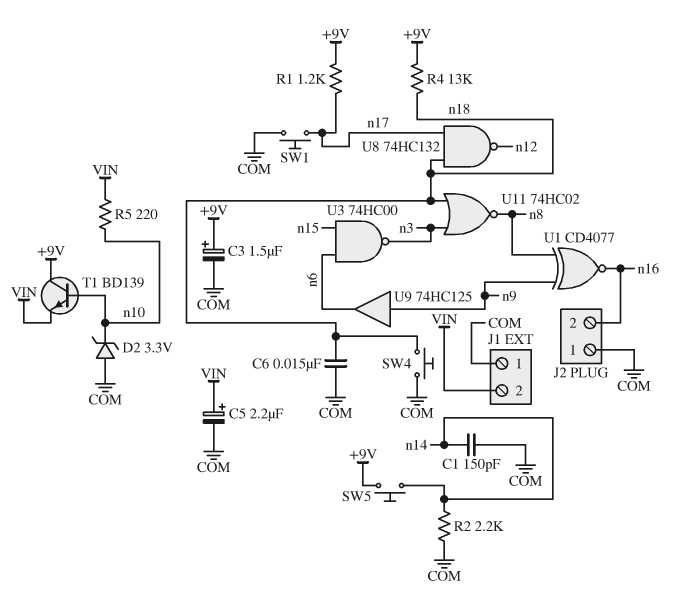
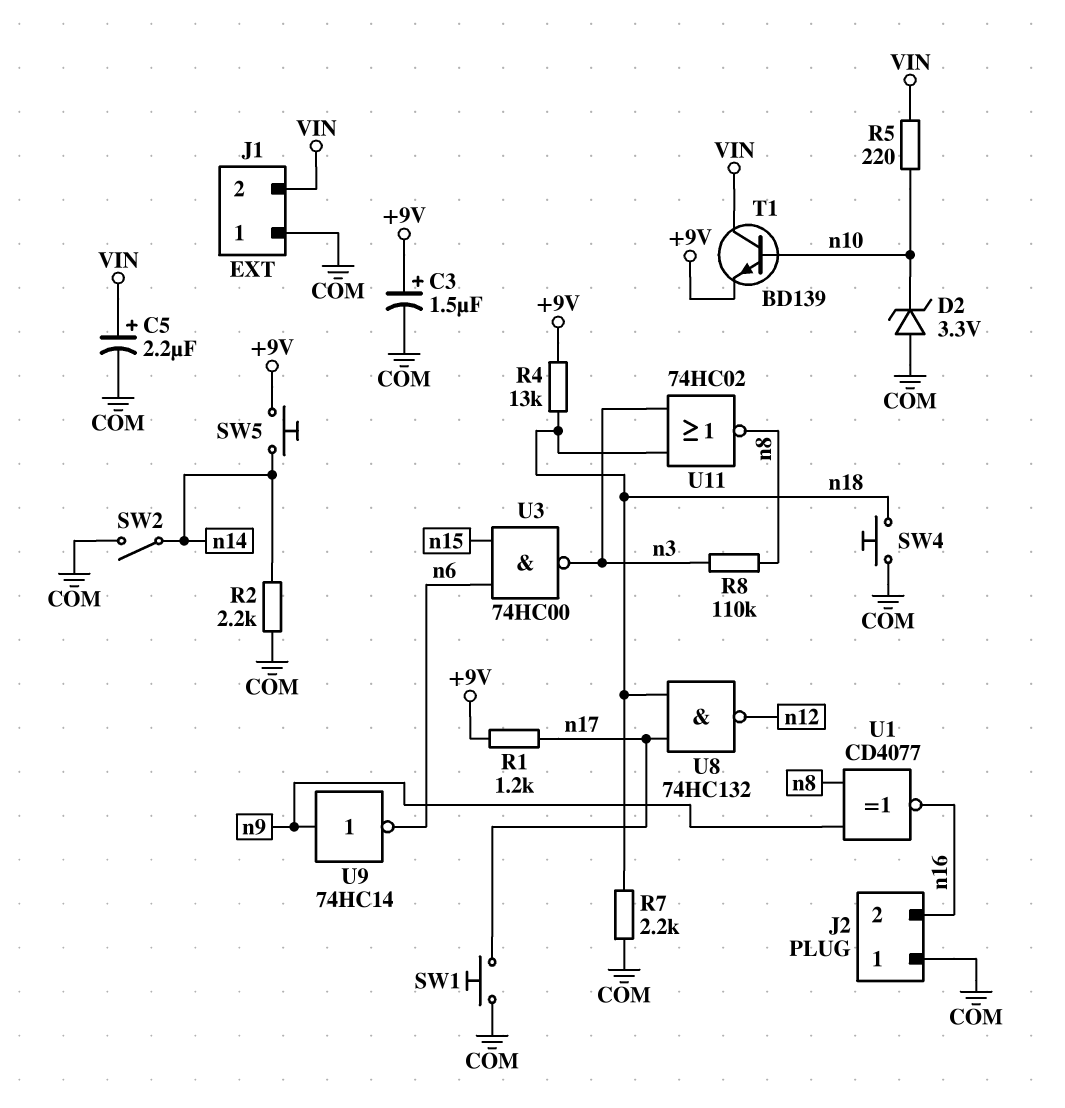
C1: 150pF (COM, n14) -> none
C6: 15nF (COM, n18) -> none
R7: none -> 2.2k (COM, n18)
R8: none -> 110k (n3, n8)
SW2: none -> switch (COM, n14)
T1: NPN BD139 (B n10, C +9V, E VIN) -> NPN BD139 (B n10, C VIN, E +9V)
U9: buffer 74HC125 (in n9, out n6) -> NOT 74HC14 (in n9, out n6)

